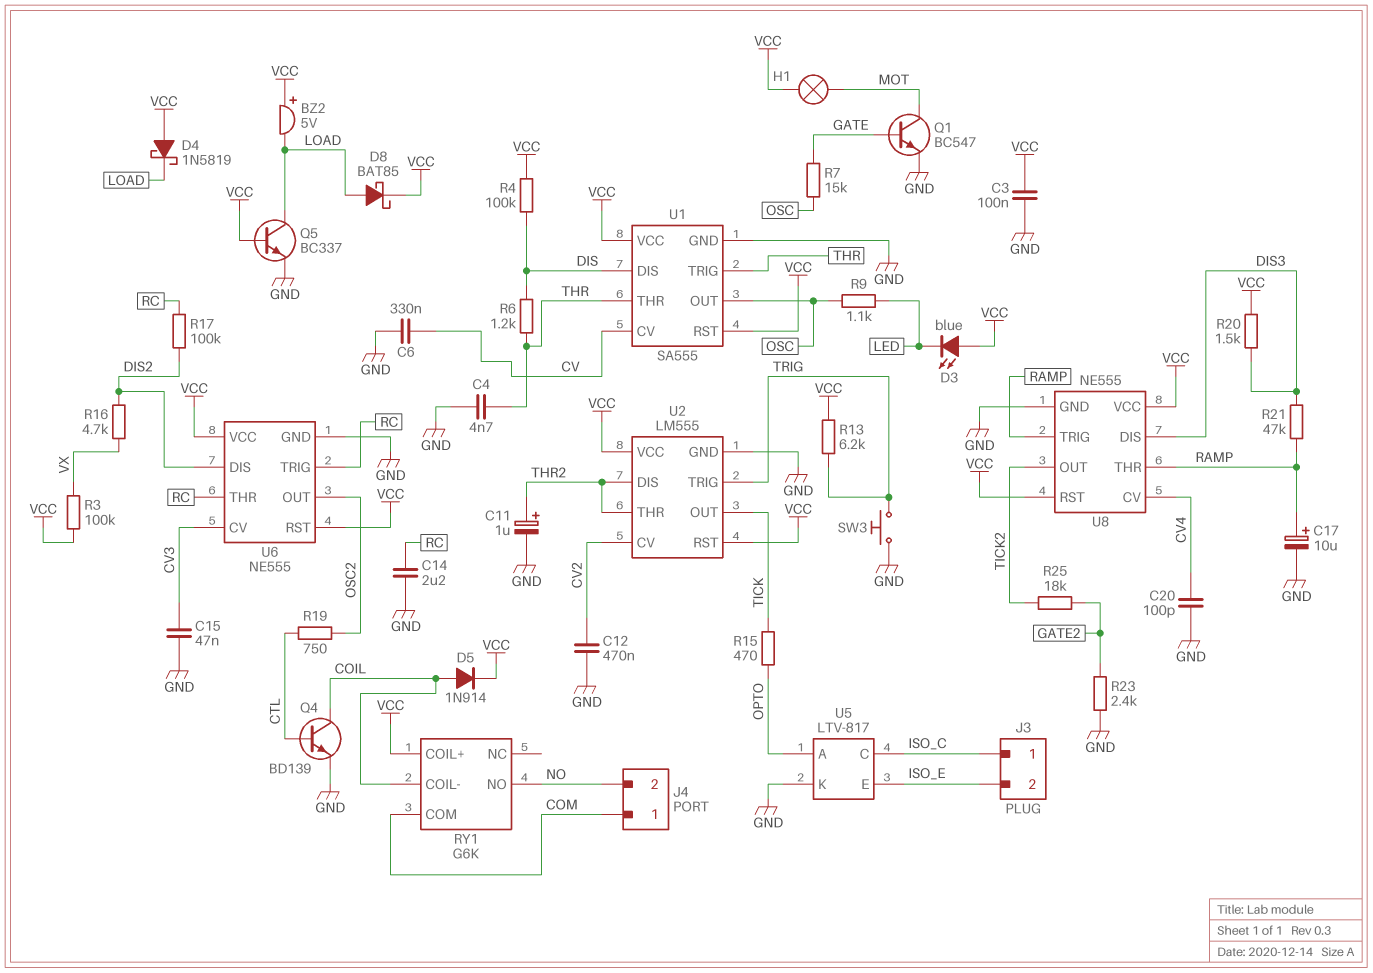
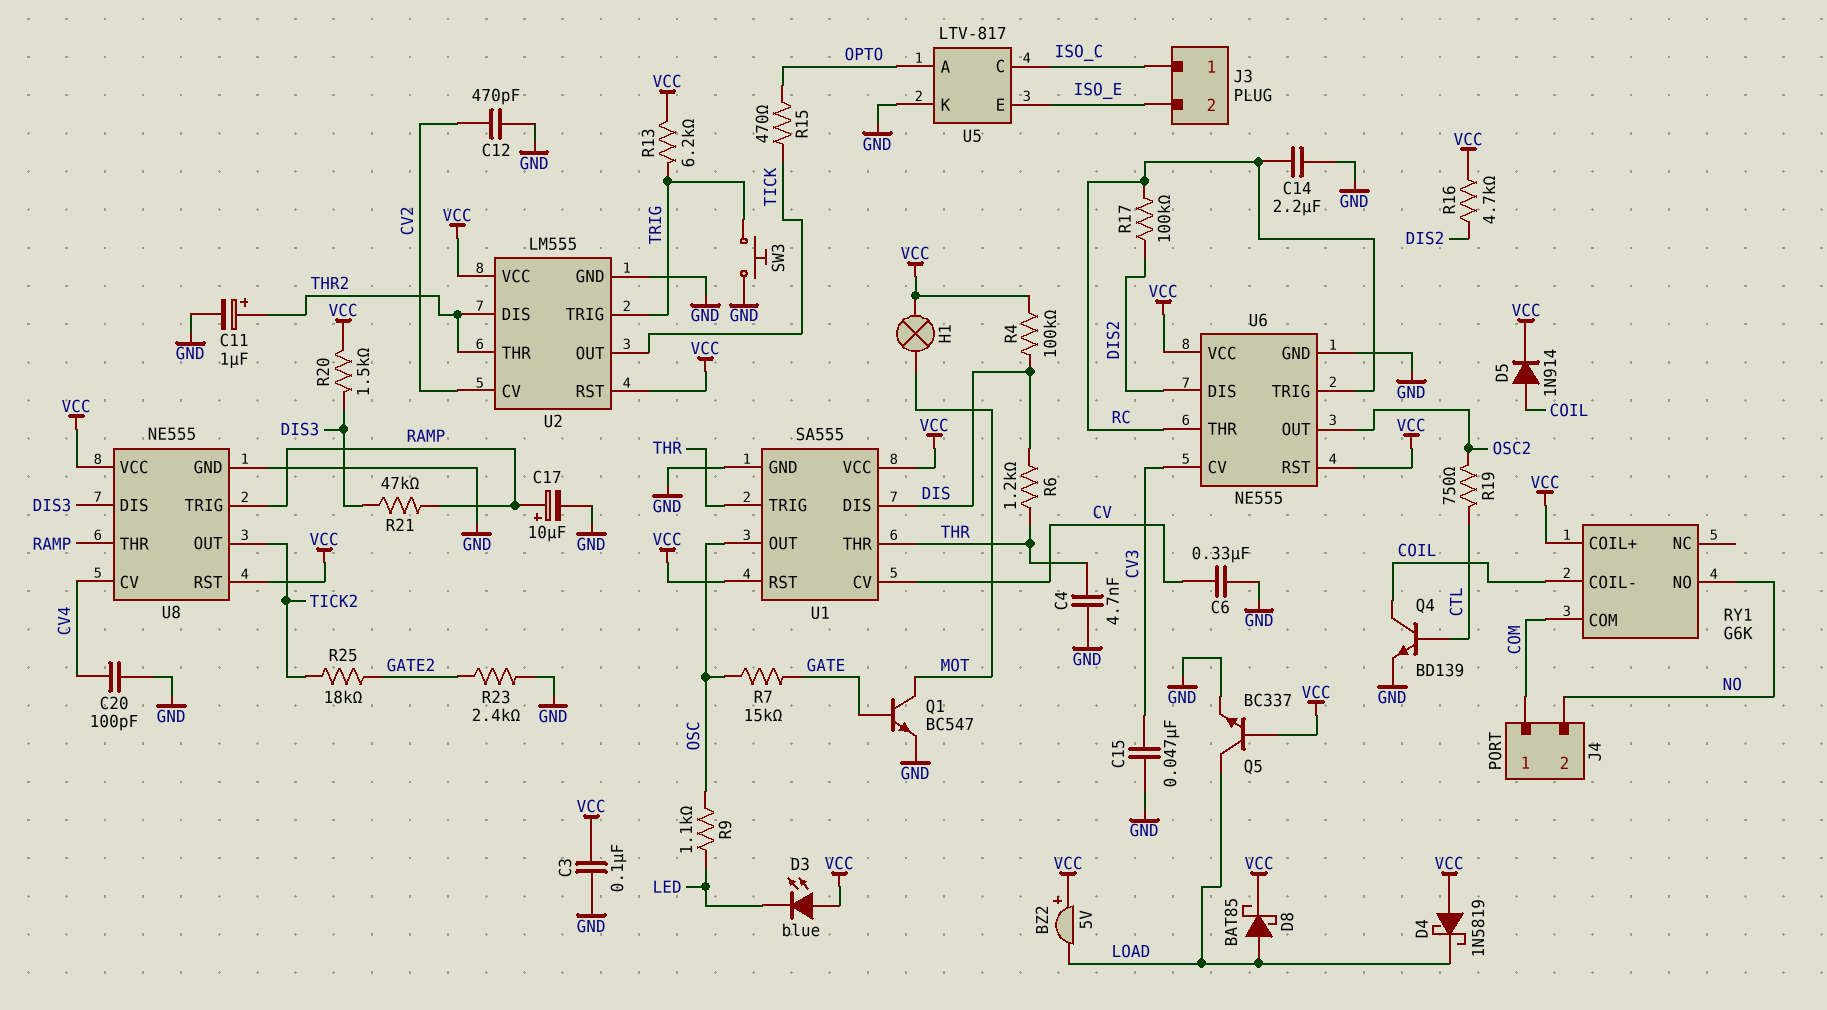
C12: 470nF (CV2, GND) -> 470pF (CV2, GND)
R3: 100k (VCC, VX) -> none
R16: 4.7k (DIS2, VX) -> 4.7k (DIS2, VCC)

